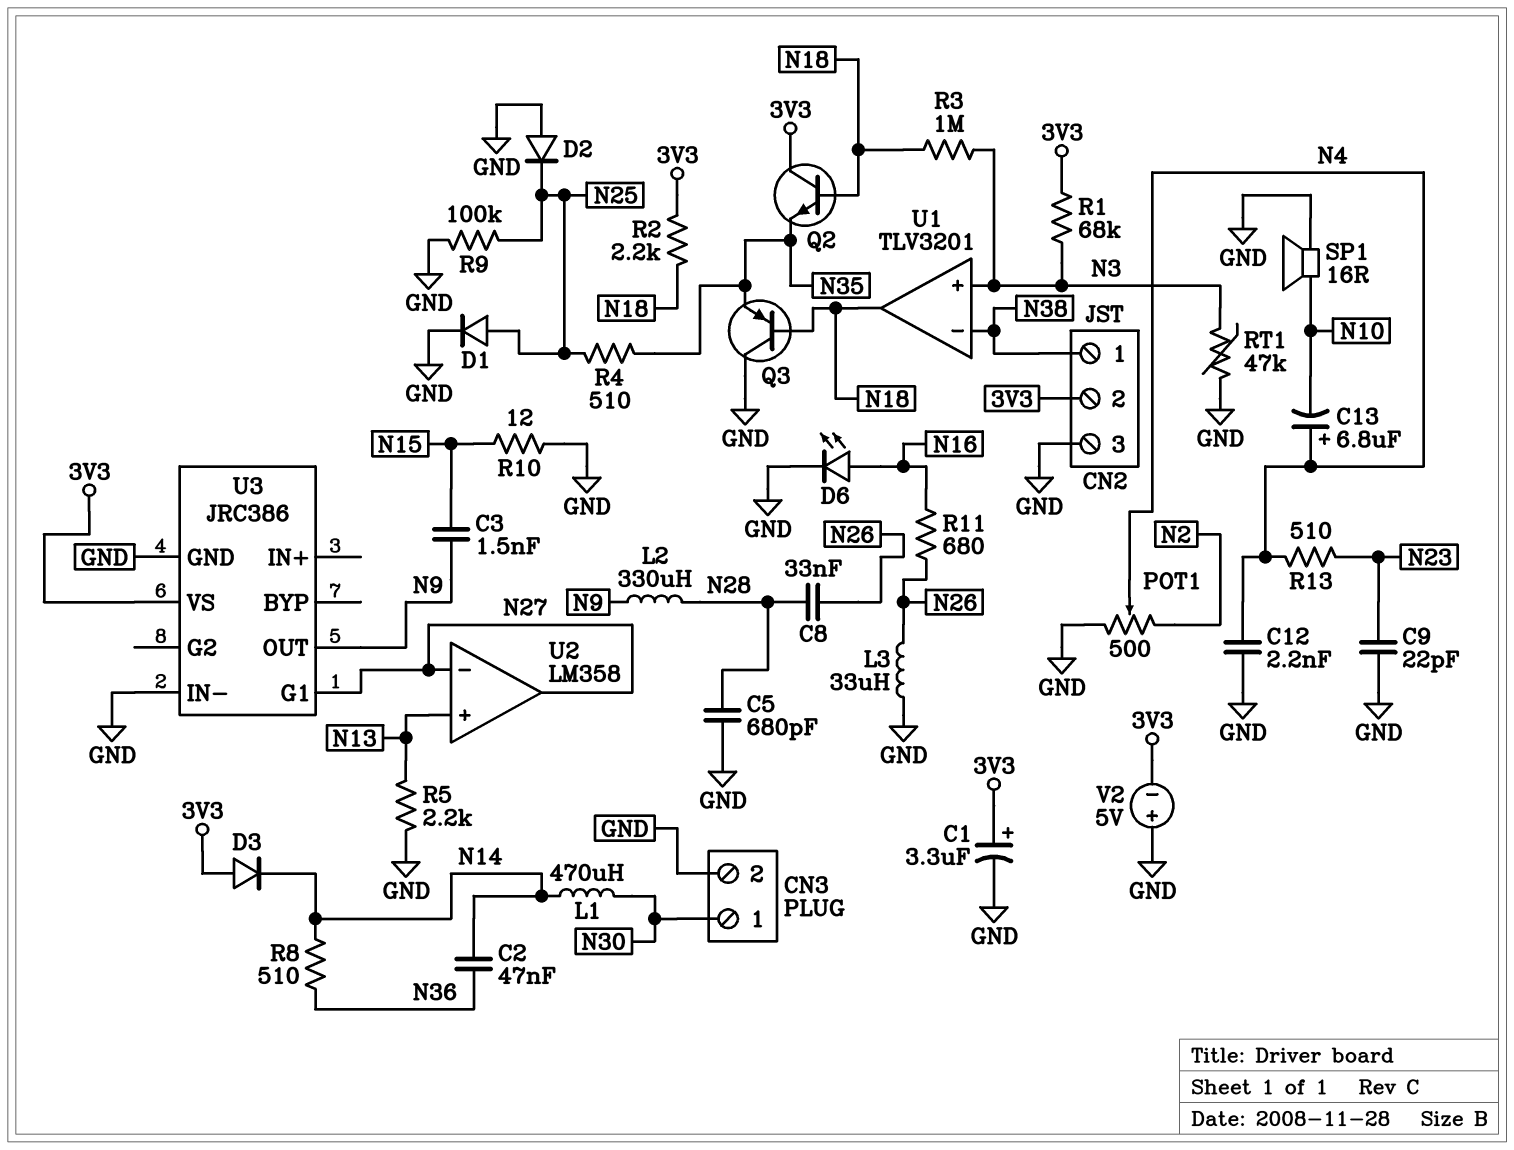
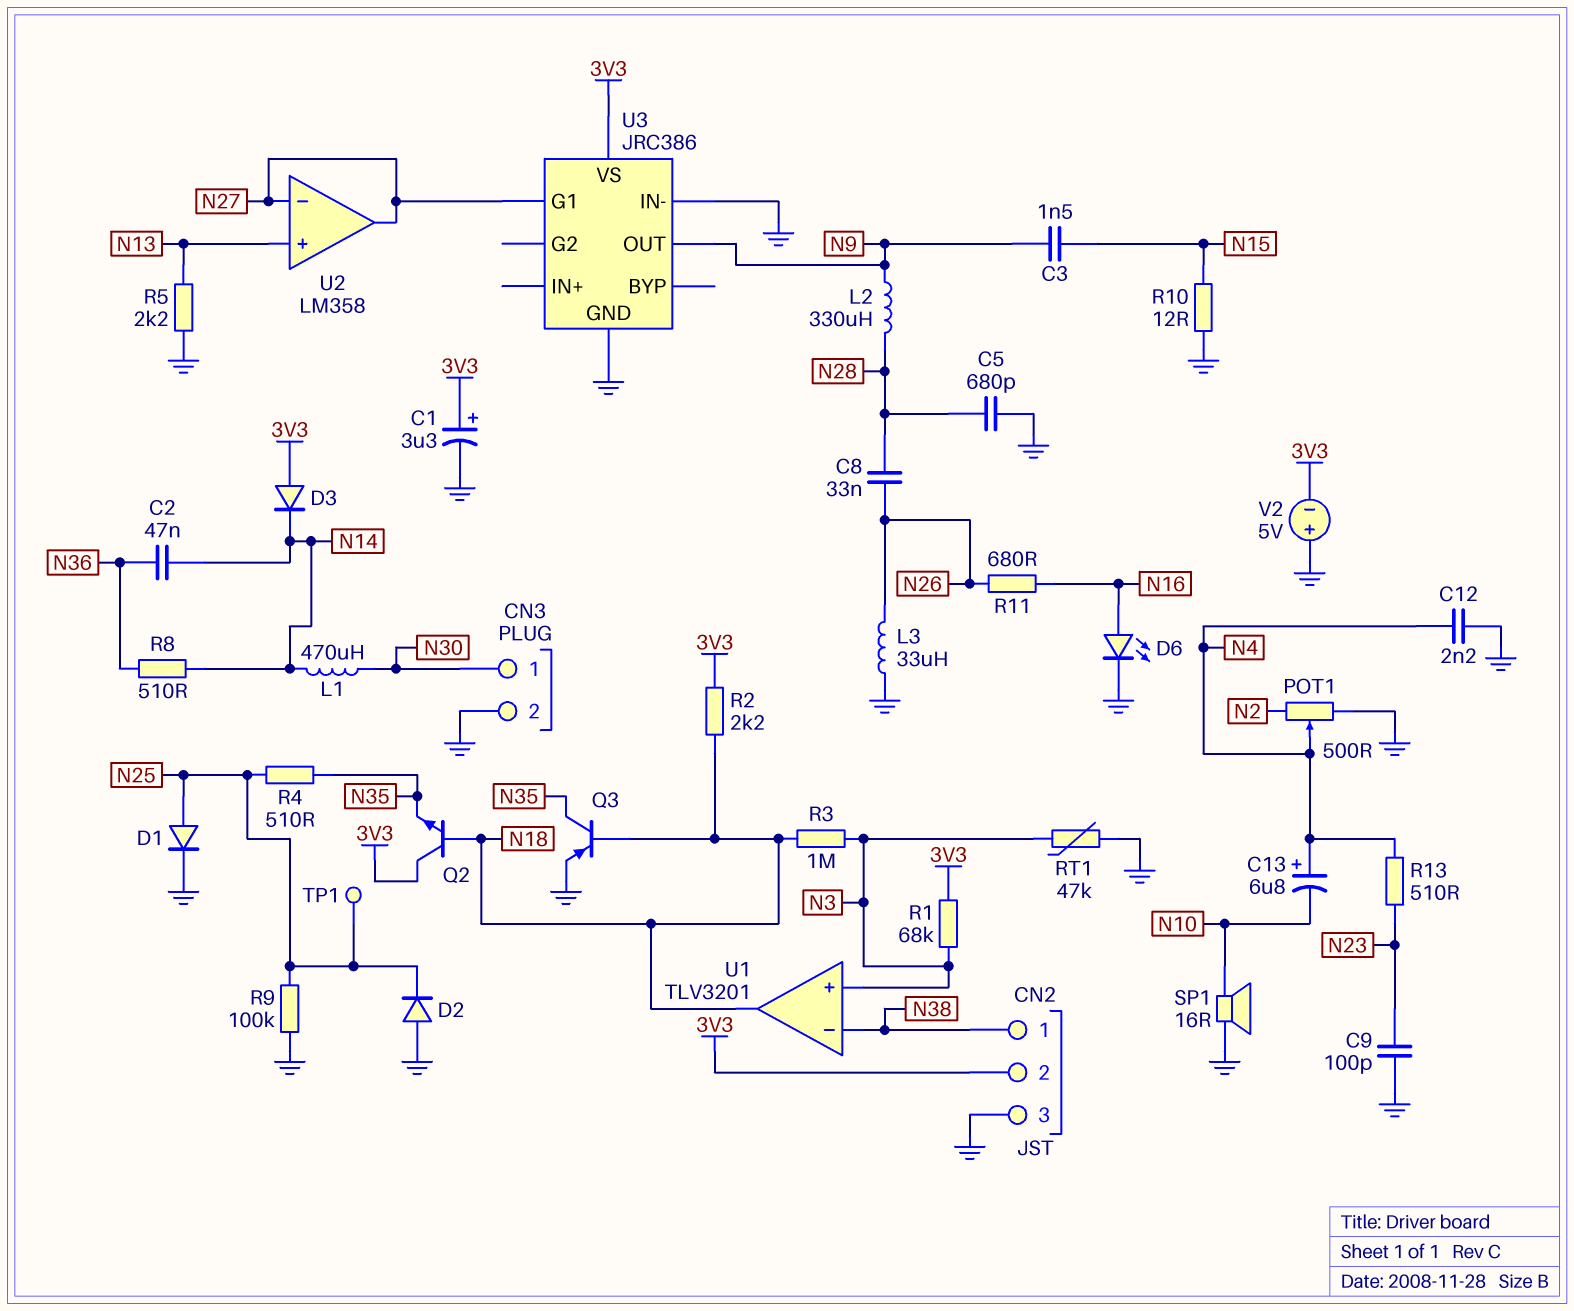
C9: 22pF (GND, N23) -> 100pF (GND, N23)
Q3: PNP (B N18, C GND, E N35) -> PNP (B N18, C N35, E GND)
TP1: none -> test point (N25)

